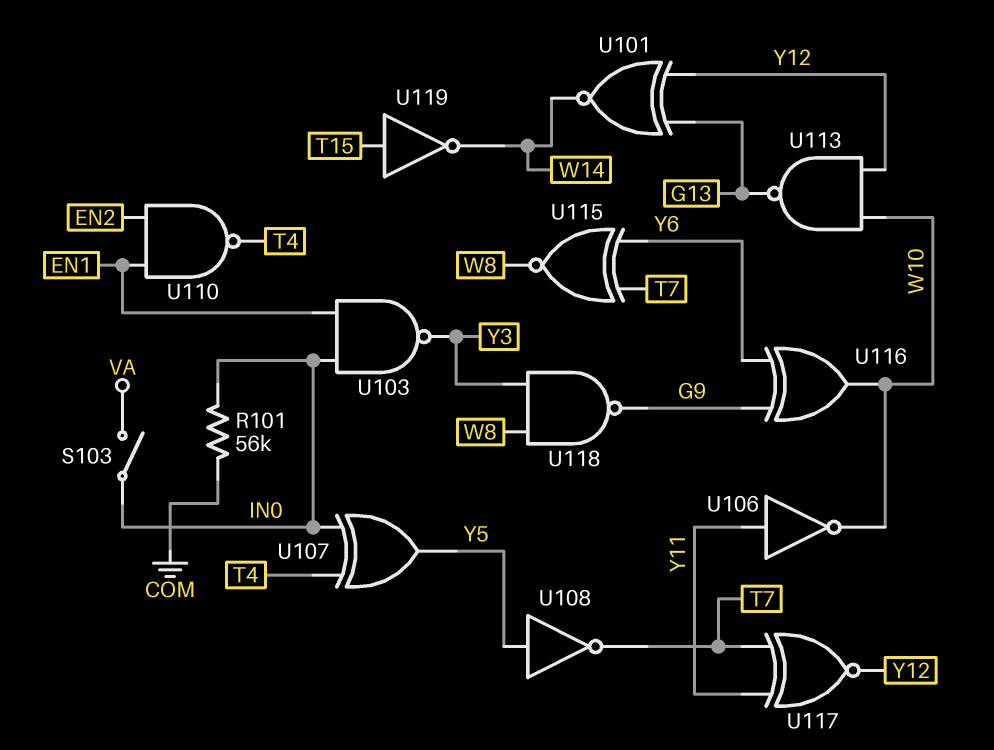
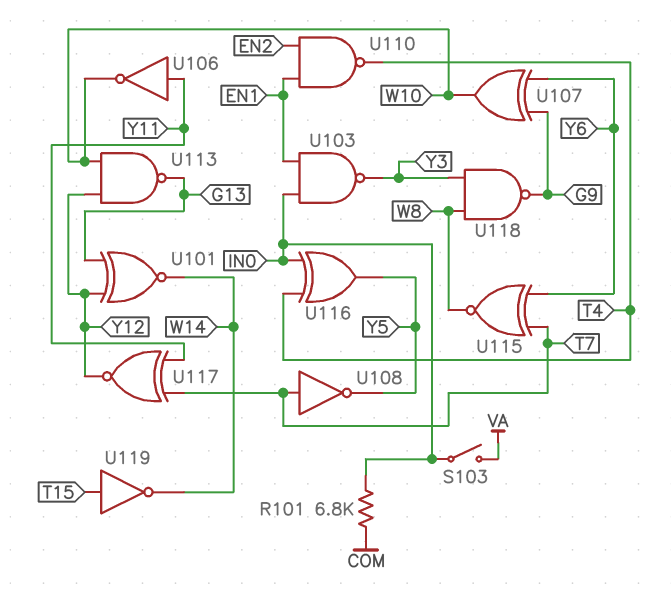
R101: 56k (COM, IN0) -> 6.8k (COM, IN0)
U107: XOR (in IN0, in T4, out Y5) -> XOR (in G9, in Y6, out W10)
U108: NOT (in Y5, out T7) -> NOT (in T7, out Y5)
U116: XOR (in G9, in Y6, out W10) -> XOR (in IN0, in T4, out Y5)

